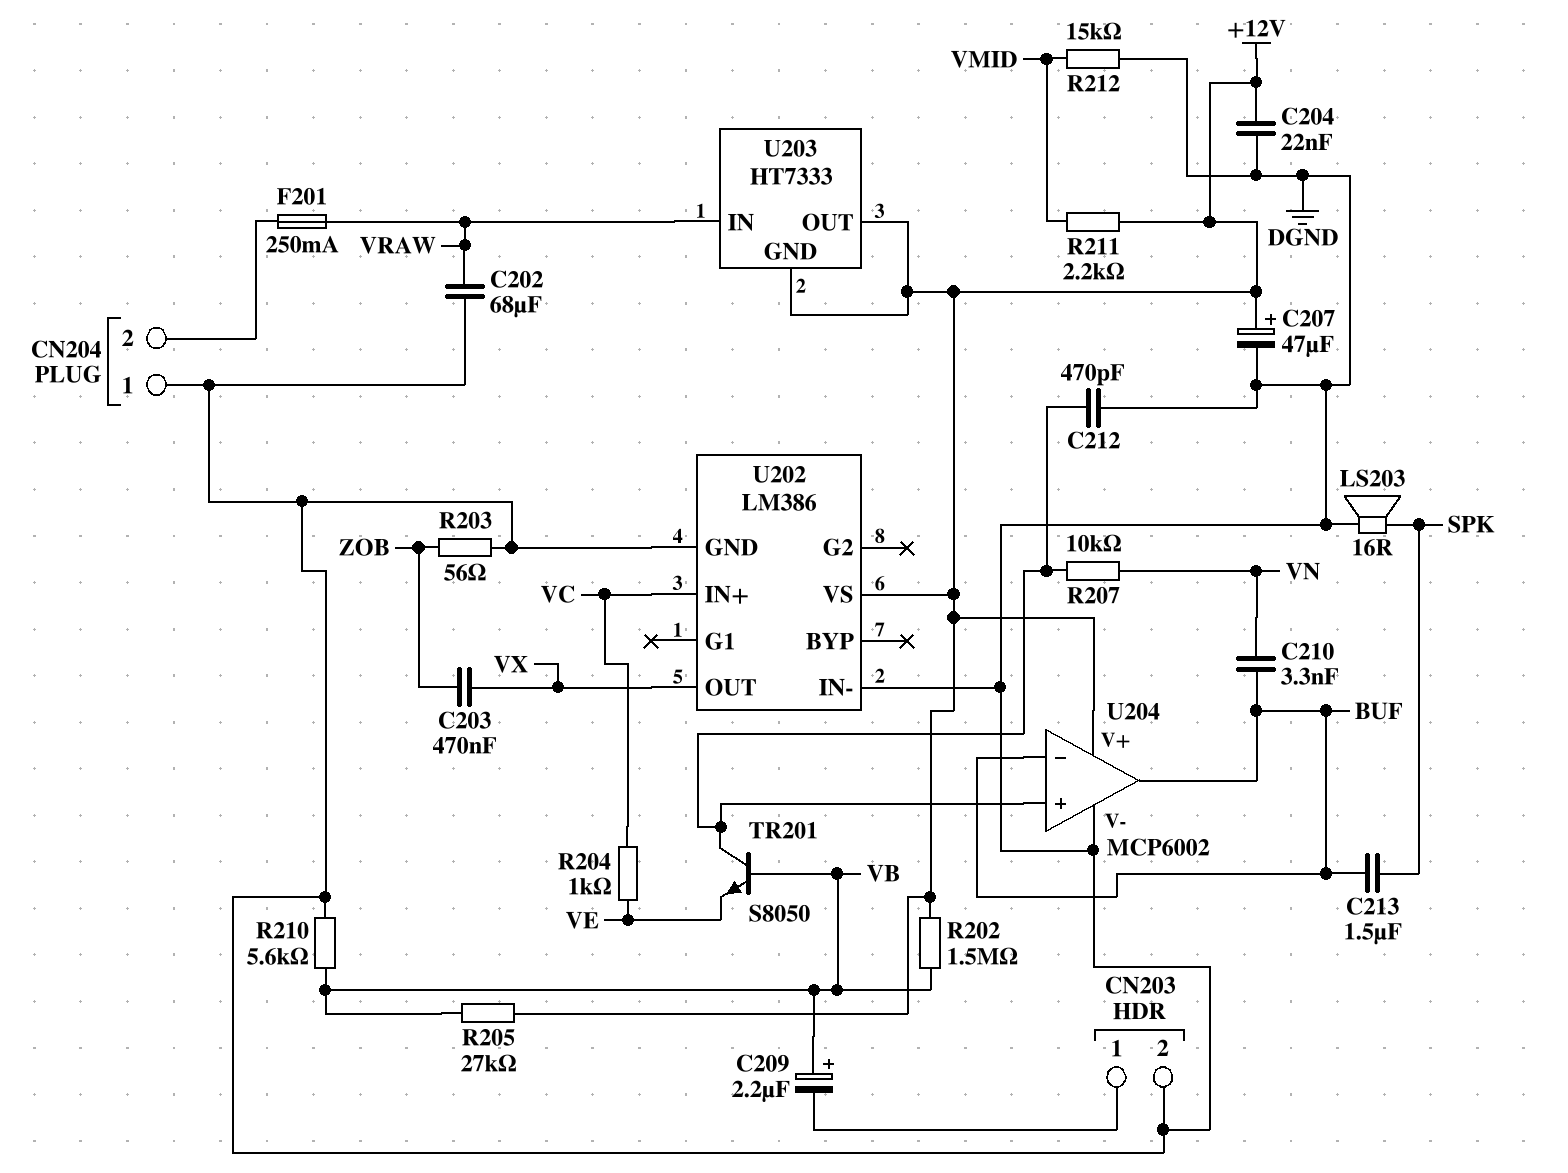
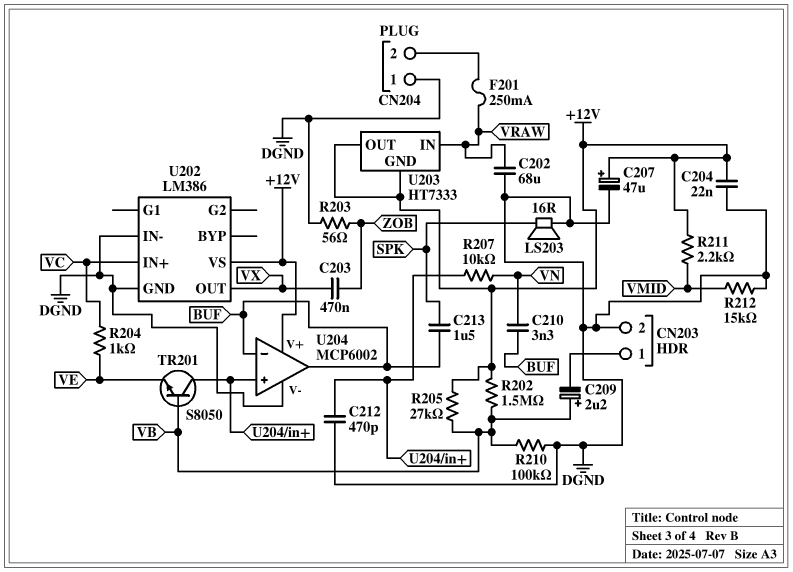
R210: 5.6k (DGND, VB) -> 100k (DGND, VB)

